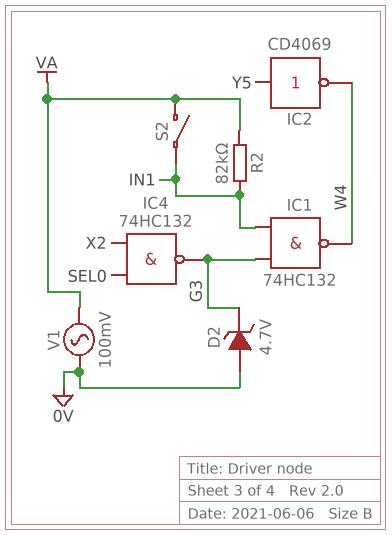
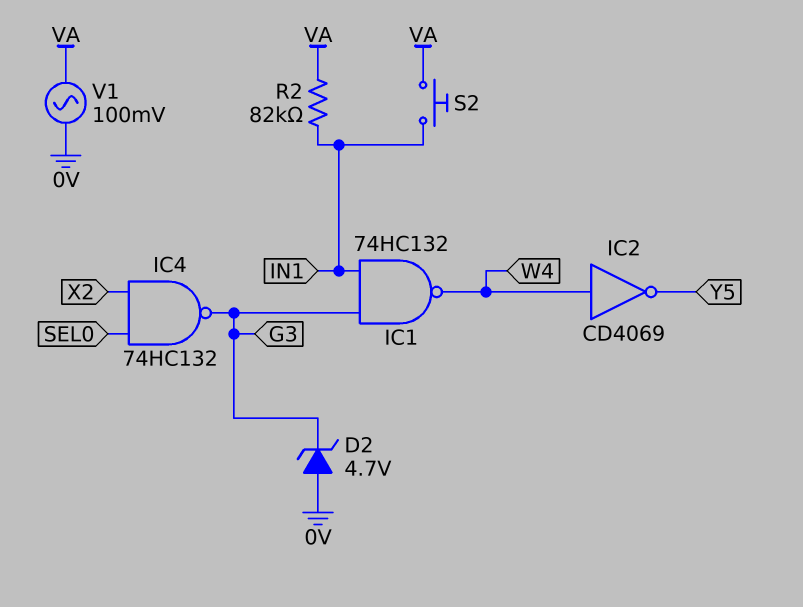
IC2: NOT CD4069 (in Y5, out W4) -> NOT CD4069 (in W4, out Y5)
S2: switch (IN1, VA) -> button (IN1, VA)

